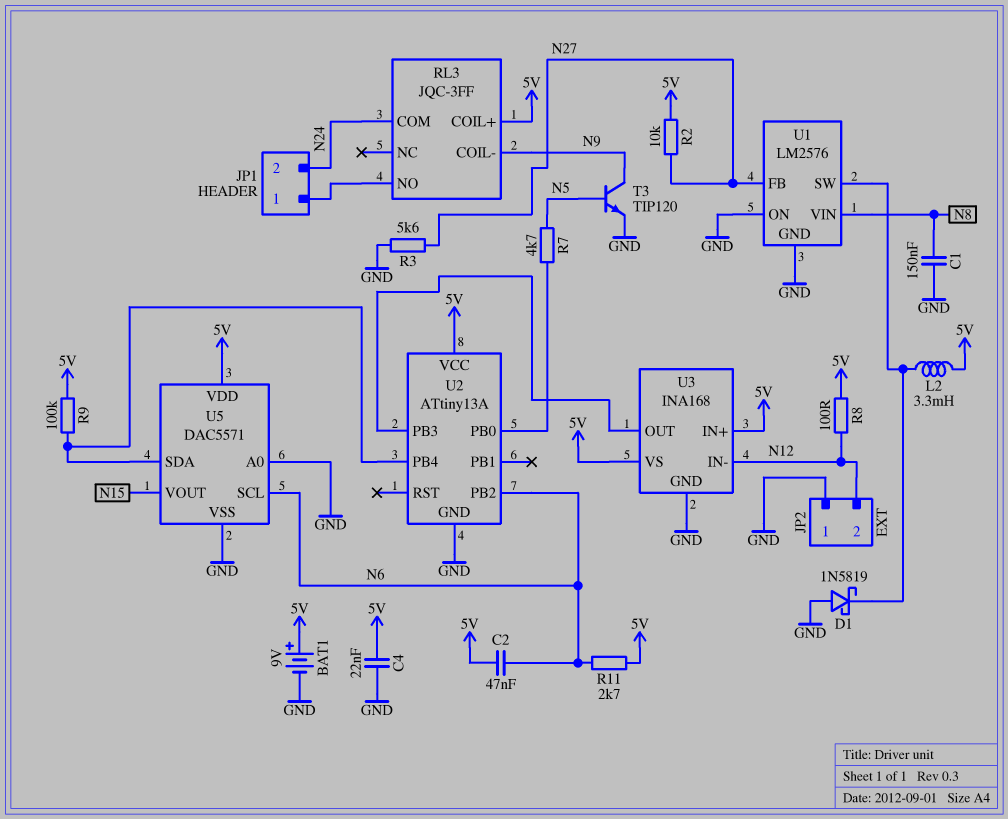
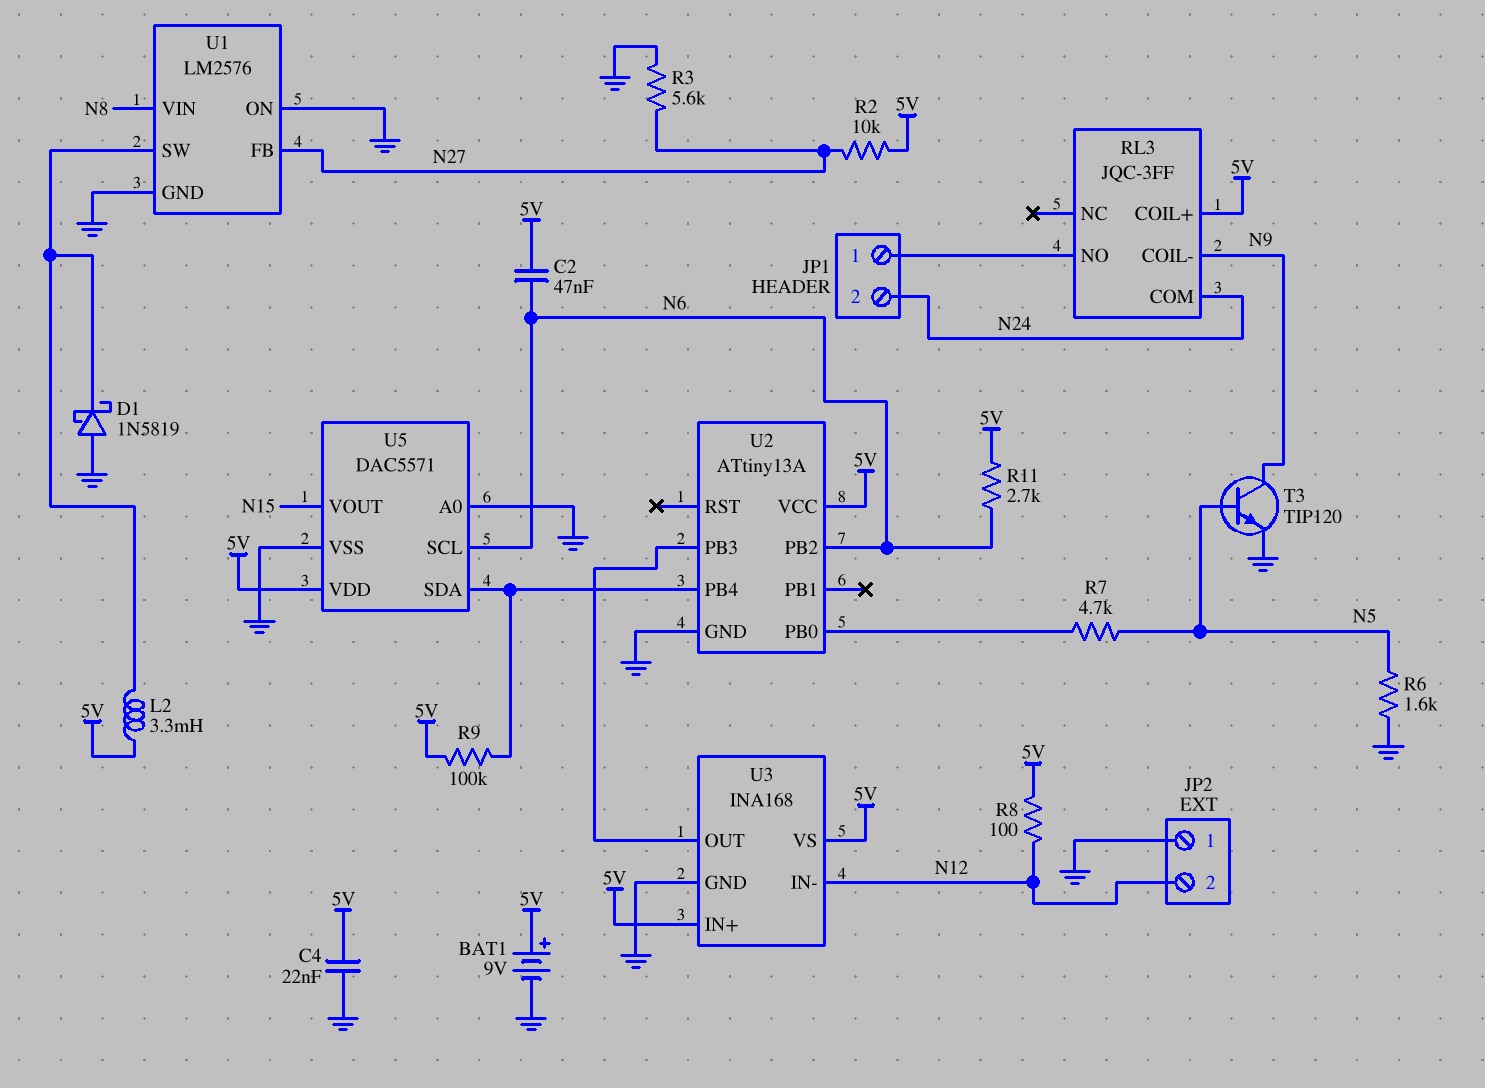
C1: 150nF (GND, N8) -> none
R6: none -> 1.6k (GND, N5)

